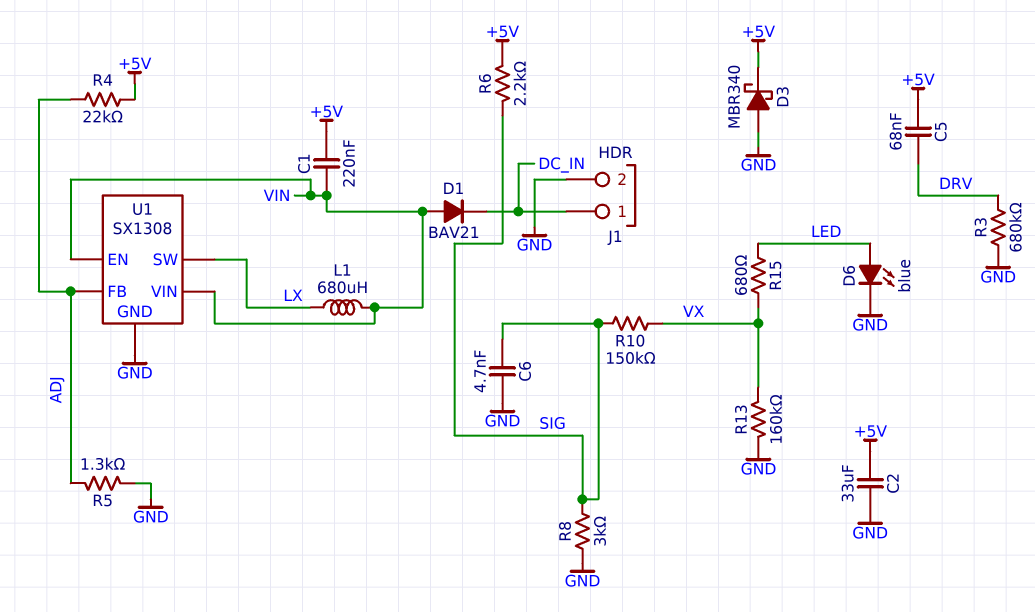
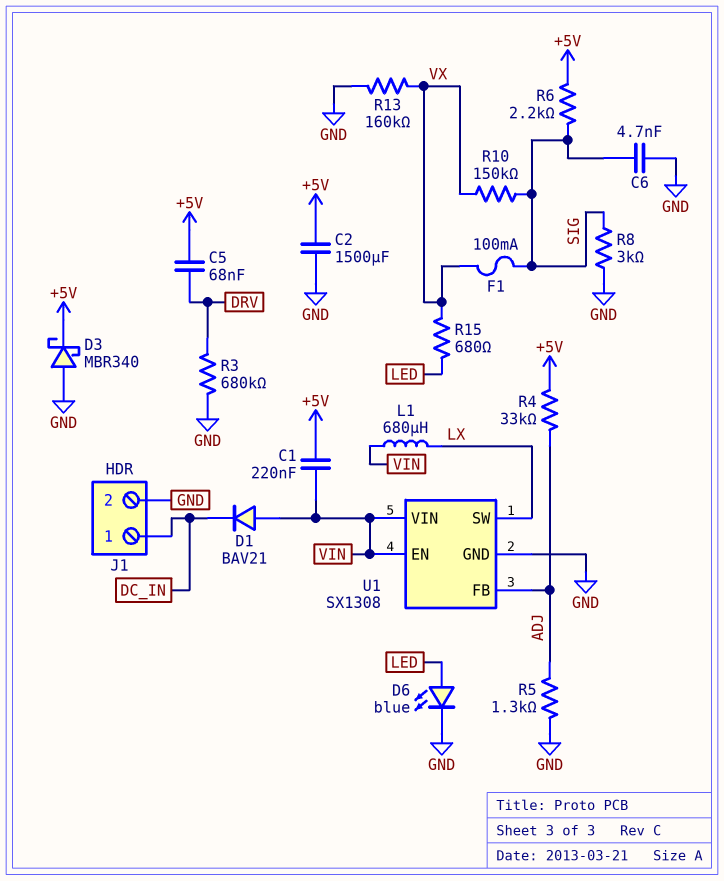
C2: 33uF (+5V, GND) -> 1500uF (+5V, GND)
F1: none -> 100mA (SIG, VX)
R4: 22k (+5V, ADJ) -> 33k (+5V, ADJ)

